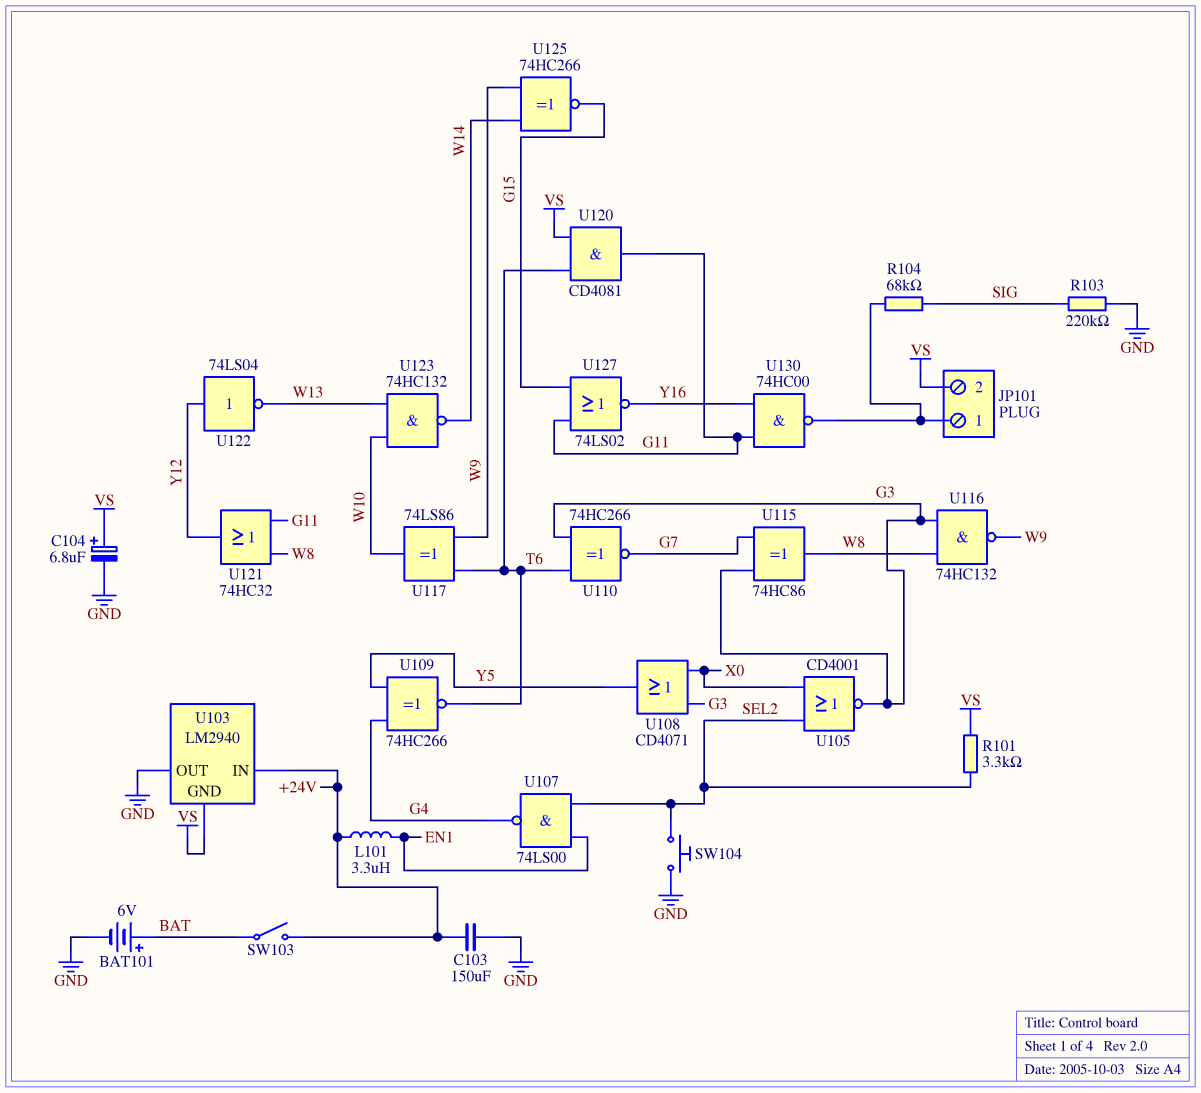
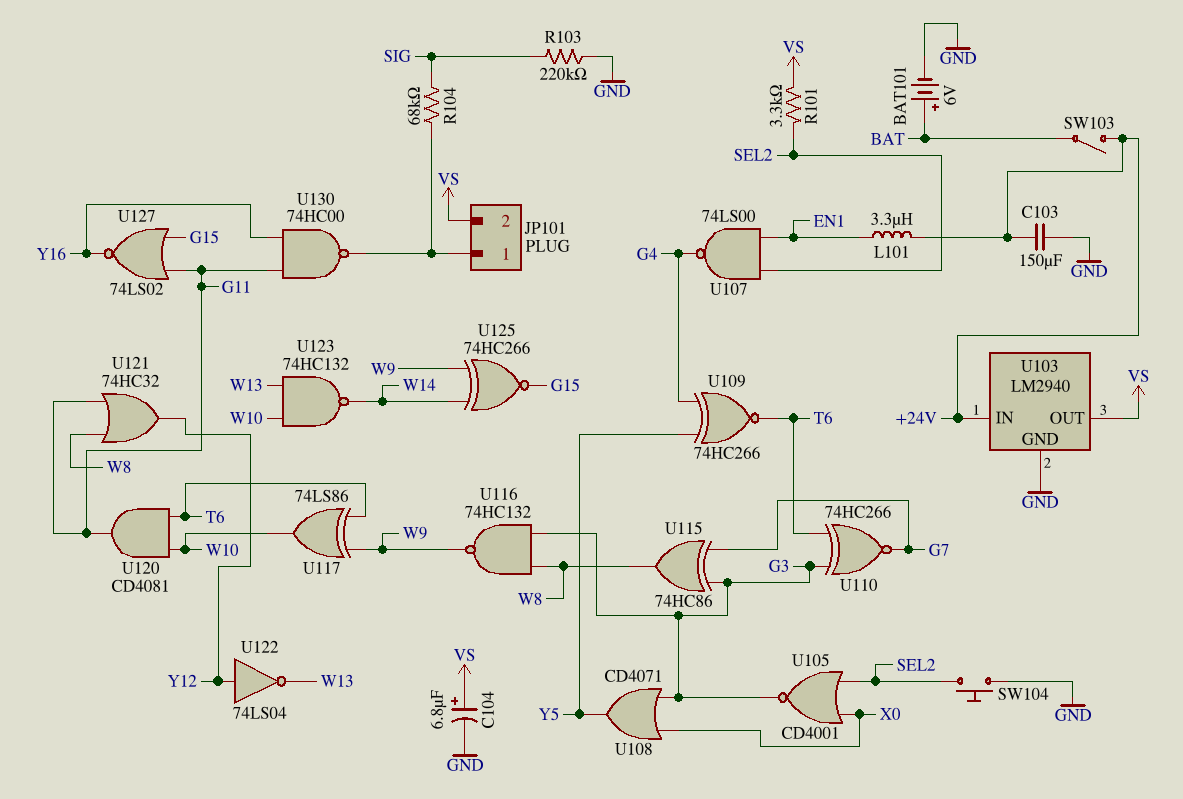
U103 pin GND: VS -> GND
U103 pin OUT: GND -> VS
U120: AND CD4081 (in T6, in VS, out G11) -> AND CD4081 (in T6, in W10, out G11)

